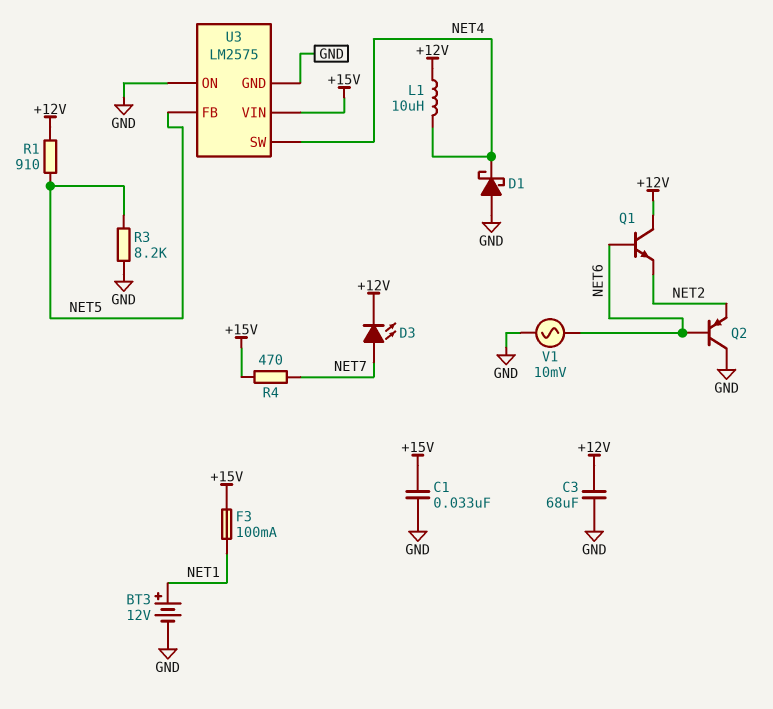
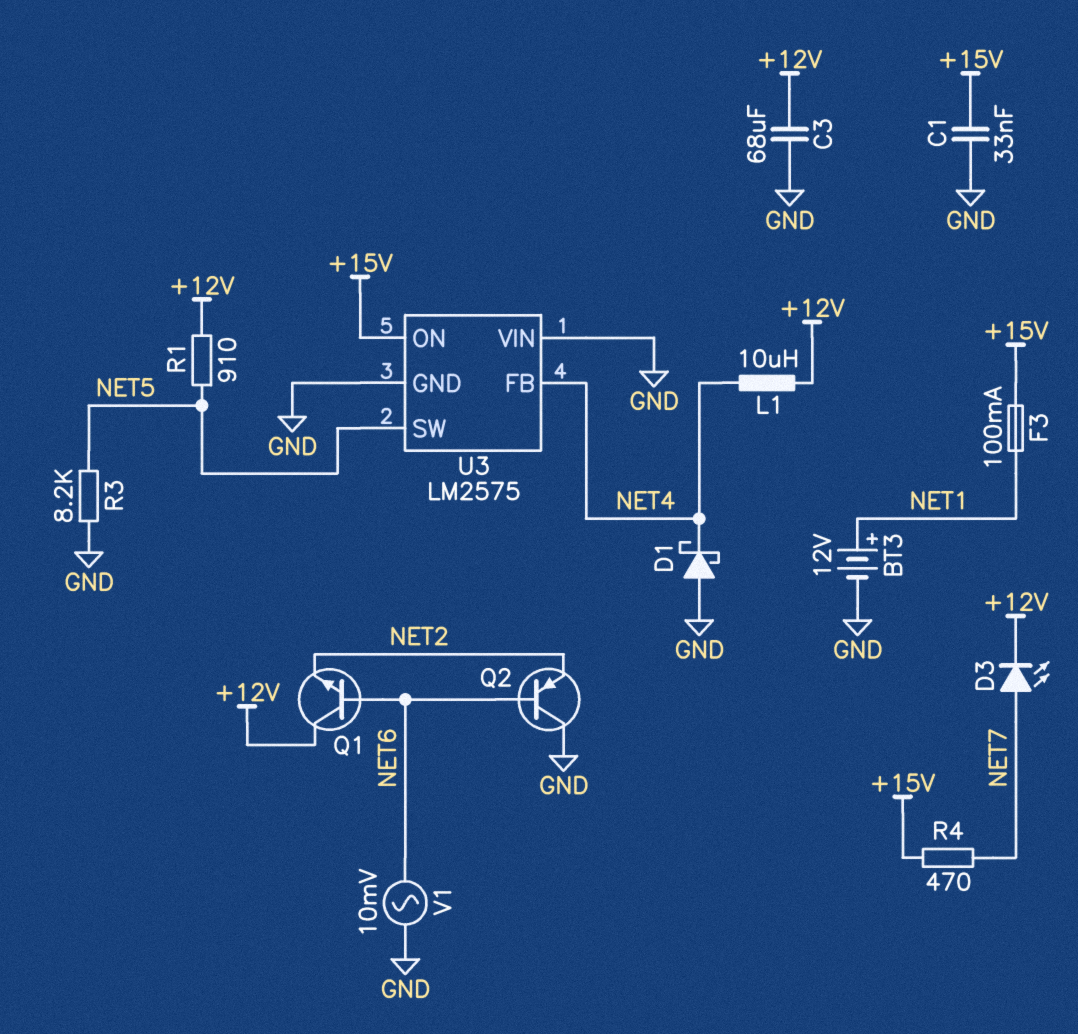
U3 pin FB: NET5 -> NET4
U3 pin ON: GND -> +15V
U3 pin SW: NET4 -> NET5
U3 pin VIN: +15V -> GND

